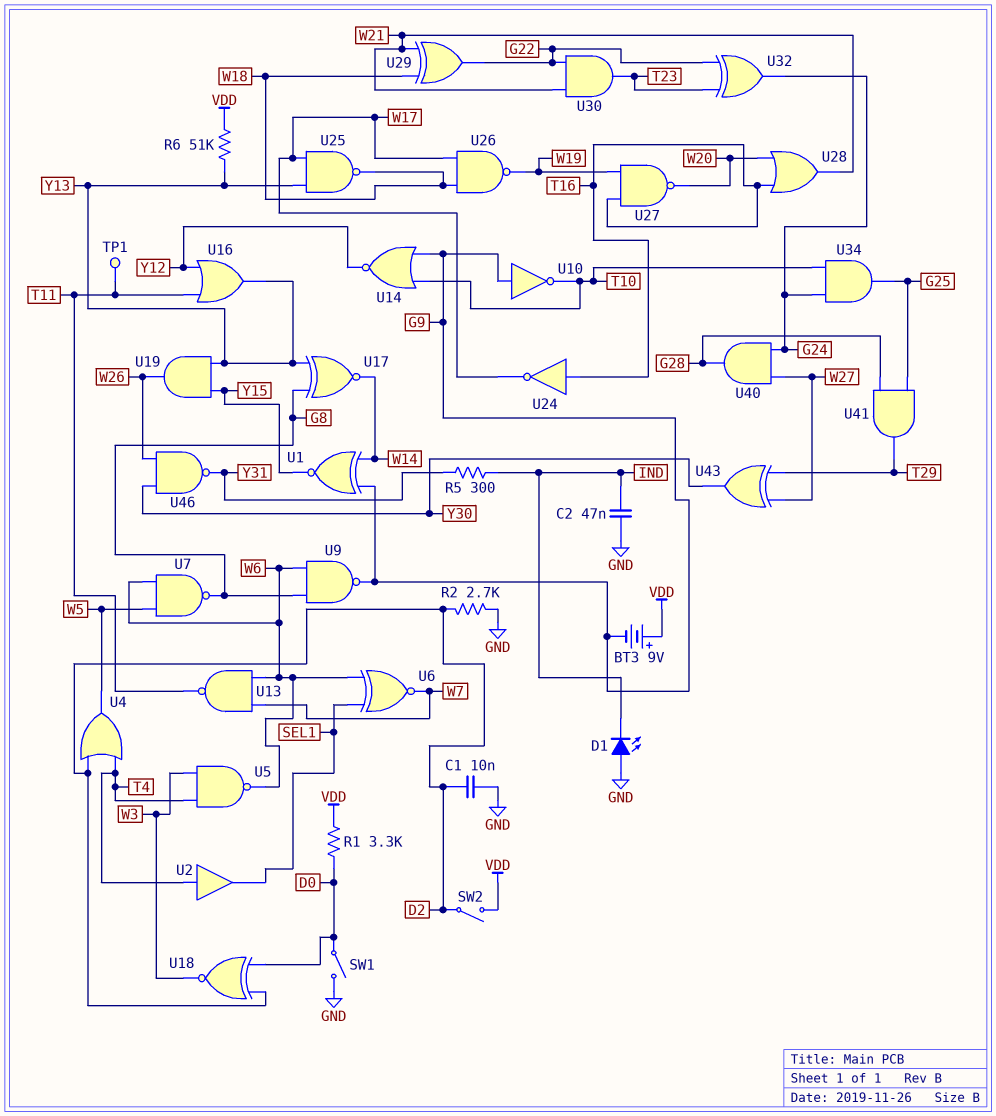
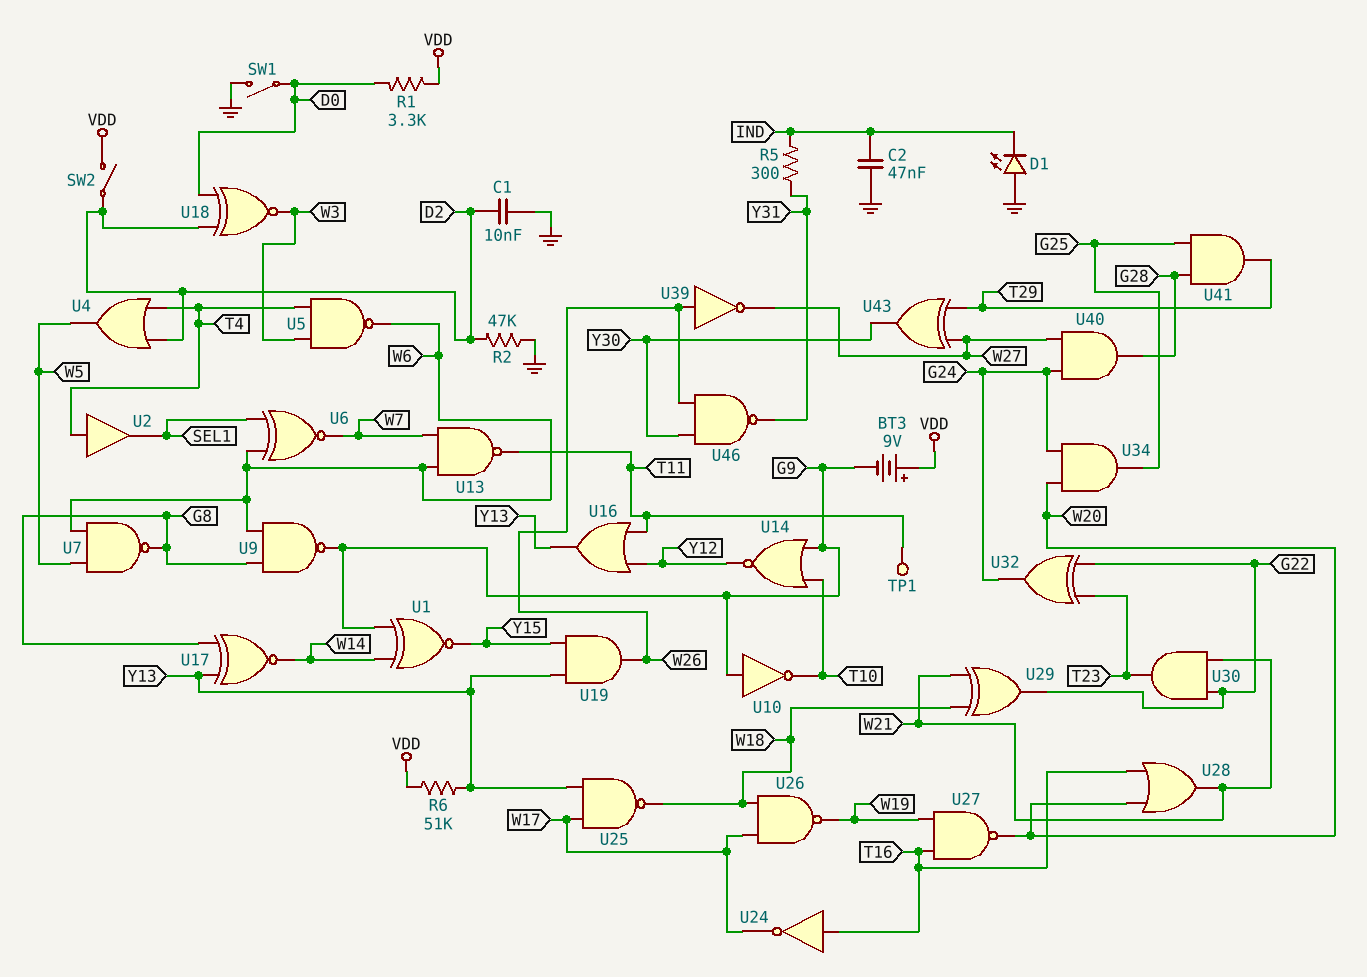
R2: 2.7k (D2, GND) -> 47k (D2, GND)
U34: AND (in G24, in T10, out G25) -> AND (in G24, in W20, out G25)
U39: none -> NOT (in W26, out W27)

